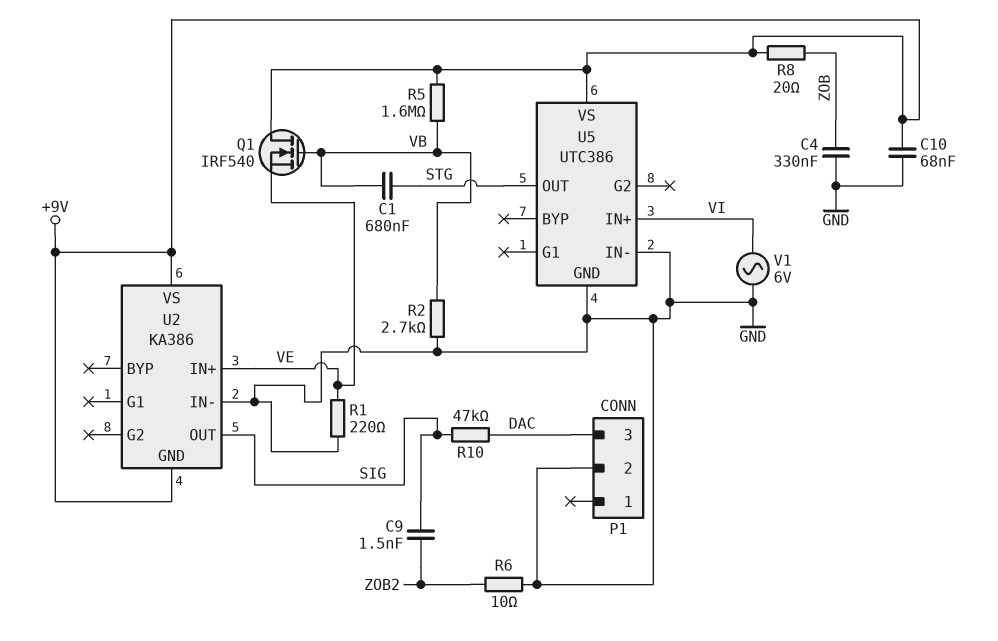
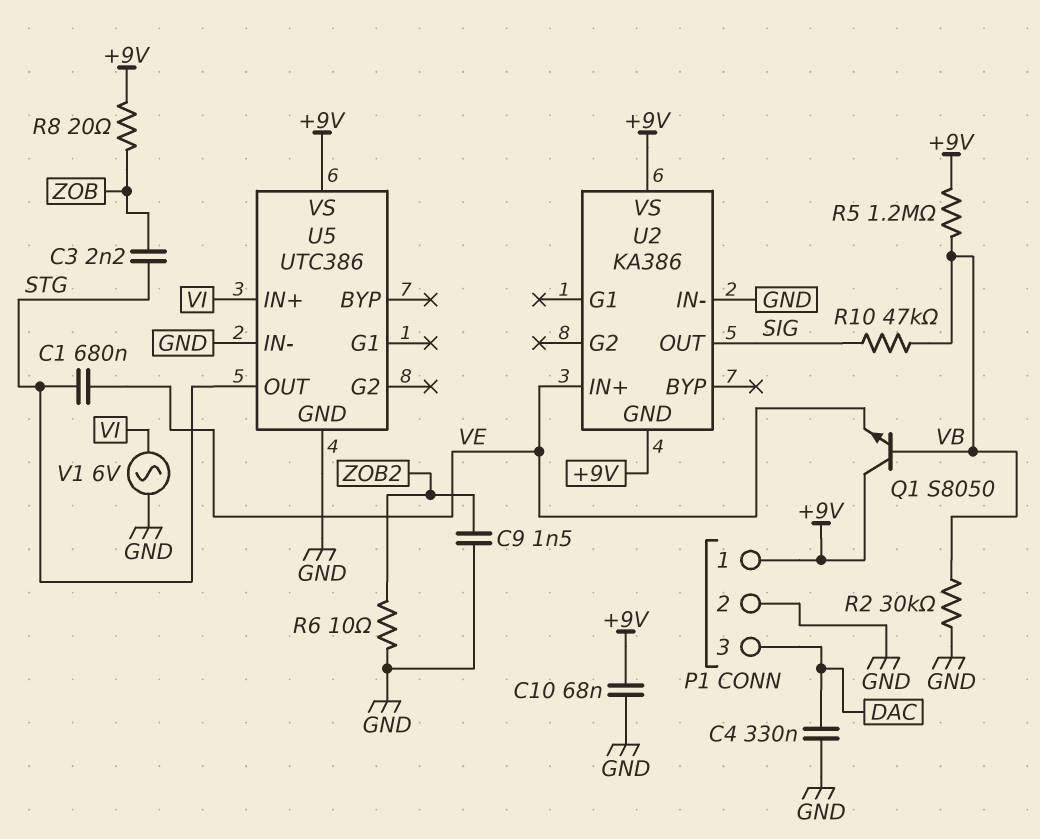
C1: 680nF (STG, VB) -> 680nF (STG, VE)
C3: none -> 2.2nF (STG, ZOB)
C4: 330nF (GND, ZOB) -> 330nF (DAC, GND)
C9: 1.5nF (SIG, ZOB2) -> 1.5nF (GND, ZOB2)
P1 pin 1: none -> +9V
Q1: NMOS IRF540 (G VB, D +9V, S VE) -> NPN S8050 (B VB, C +9V, E VE)
R1: 220 (GND, VE) -> none
R2: 2.7k (GND, VB) -> 30k (GND, VB)
R5: 1.6M (+9V, VB) -> 1.2M (+9V, VB)
R10: 47k (DAC, SIG) -> 47k (SIG, VB)

